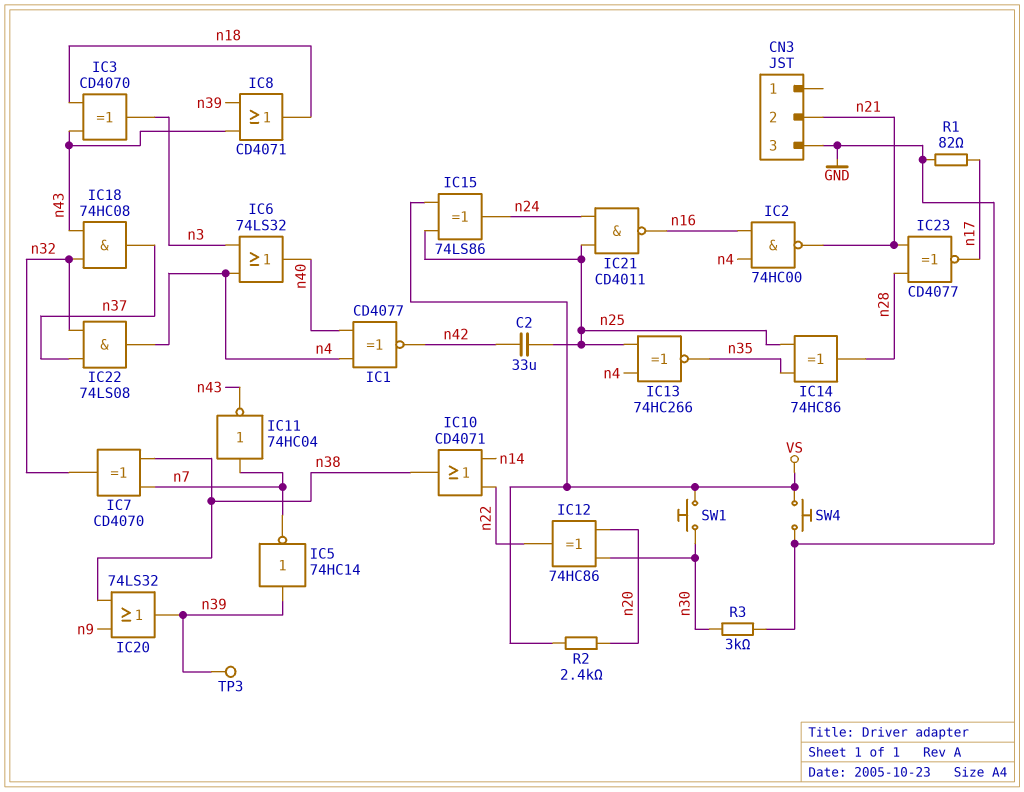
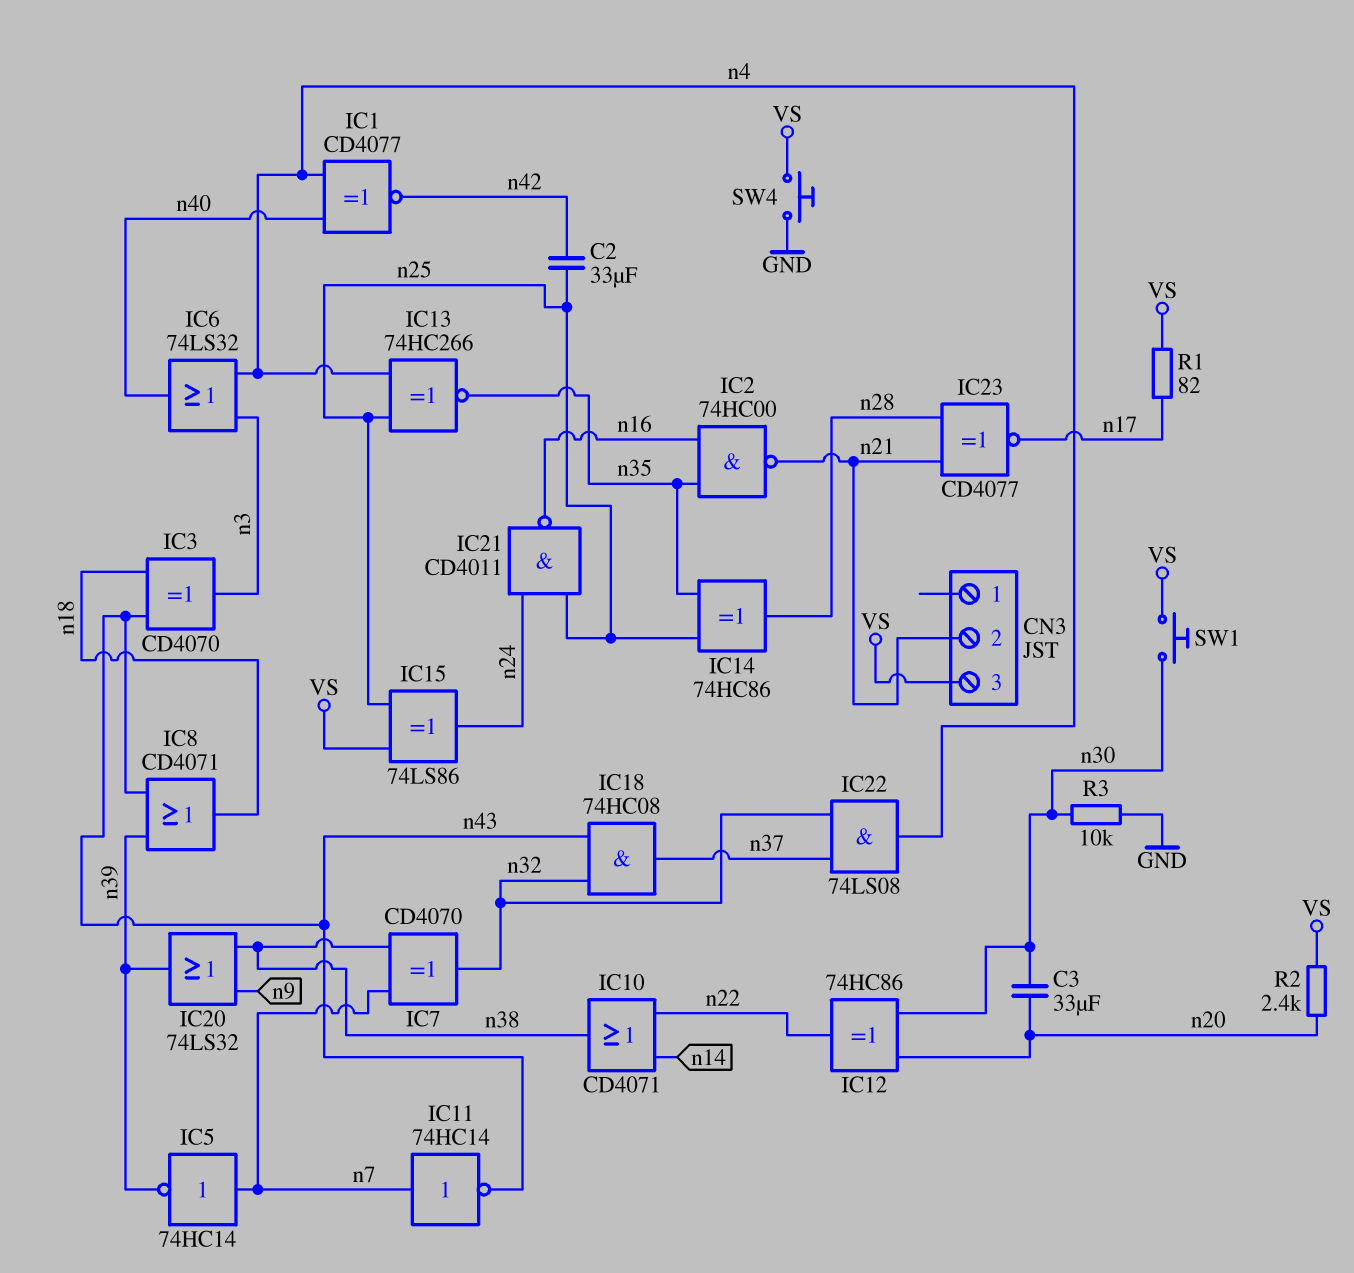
C3: none -> 33uF (n20, n30)
CN3 pin 3: GND -> VS
IC2: NAND 74HC00 (in n4, in n16, out n21) -> NAND 74HC00 (in n16, in n35, out n21)
IC5: NOT 74HC14 (in n39, out n7) -> NOT 74HC14 (in n7, out n39)
IC11: NOT 74HC04 (in n7, out n43) -> NOT 74HC14 (in n7, out n43)
R1: 82 (GND, n17) -> 82 (VS, n17)
R3: 3k (GND, n30) -> 10k (GND, n30)
TP3: test point (n39) -> none

